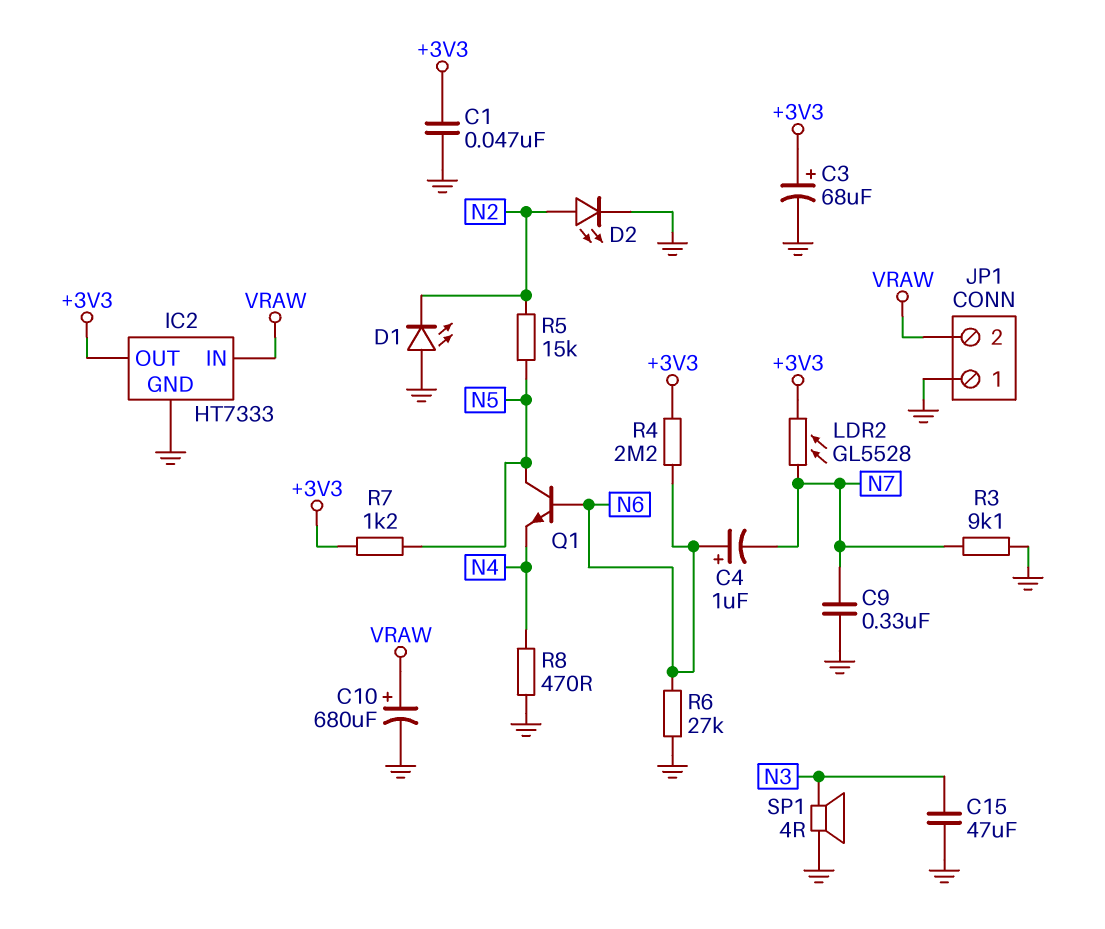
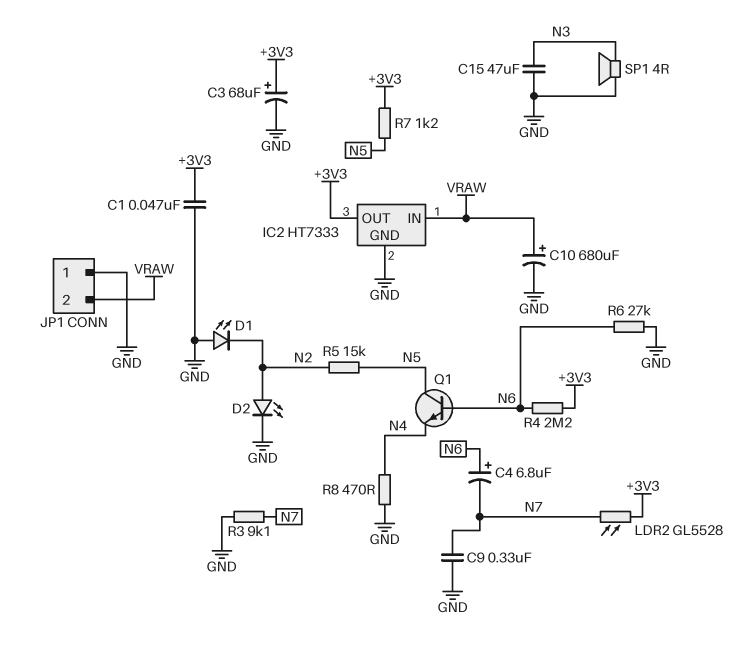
C4: 1uF (plus N6, minus N7) -> 6.8uF (plus N6, minus N7)

